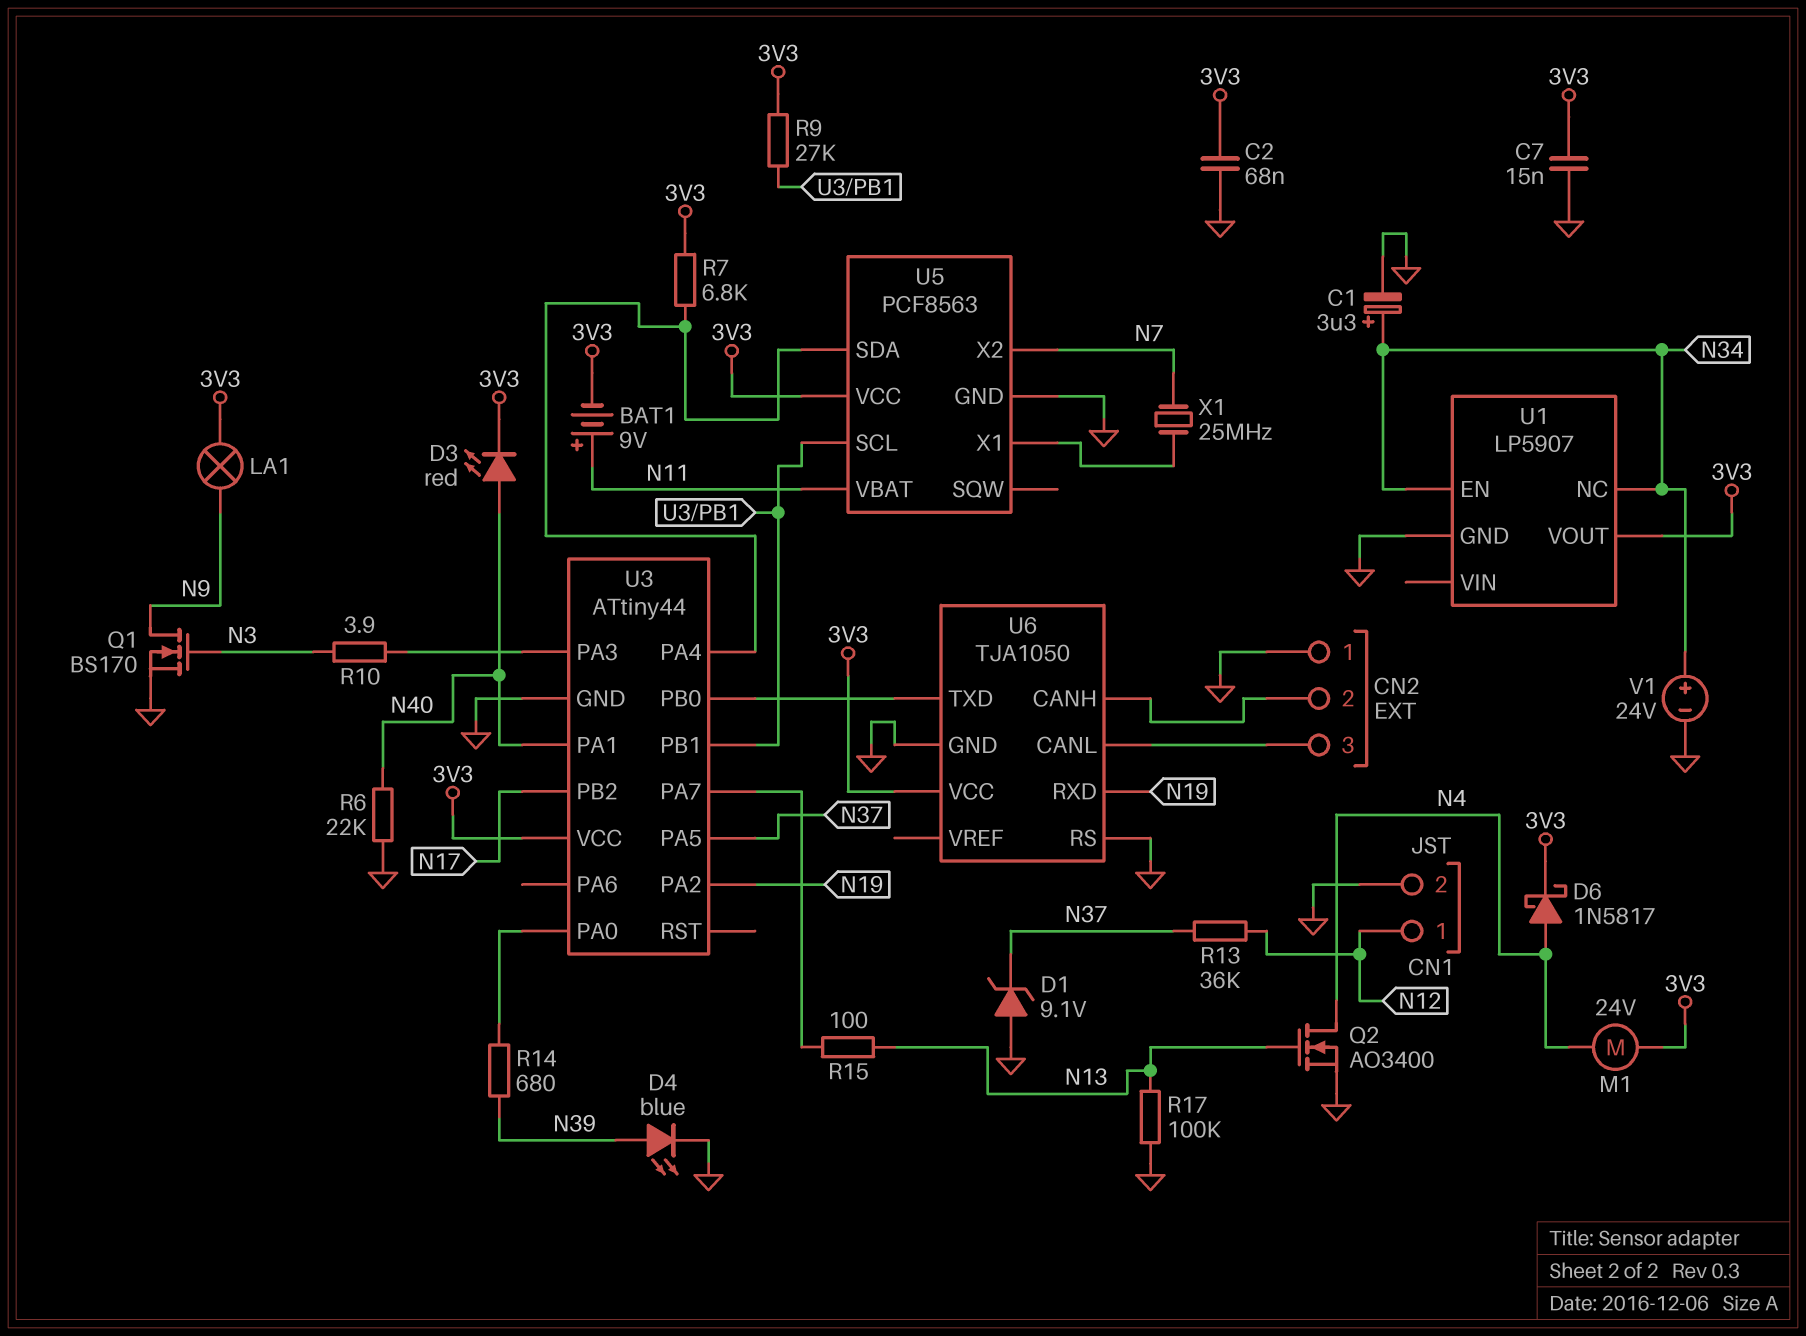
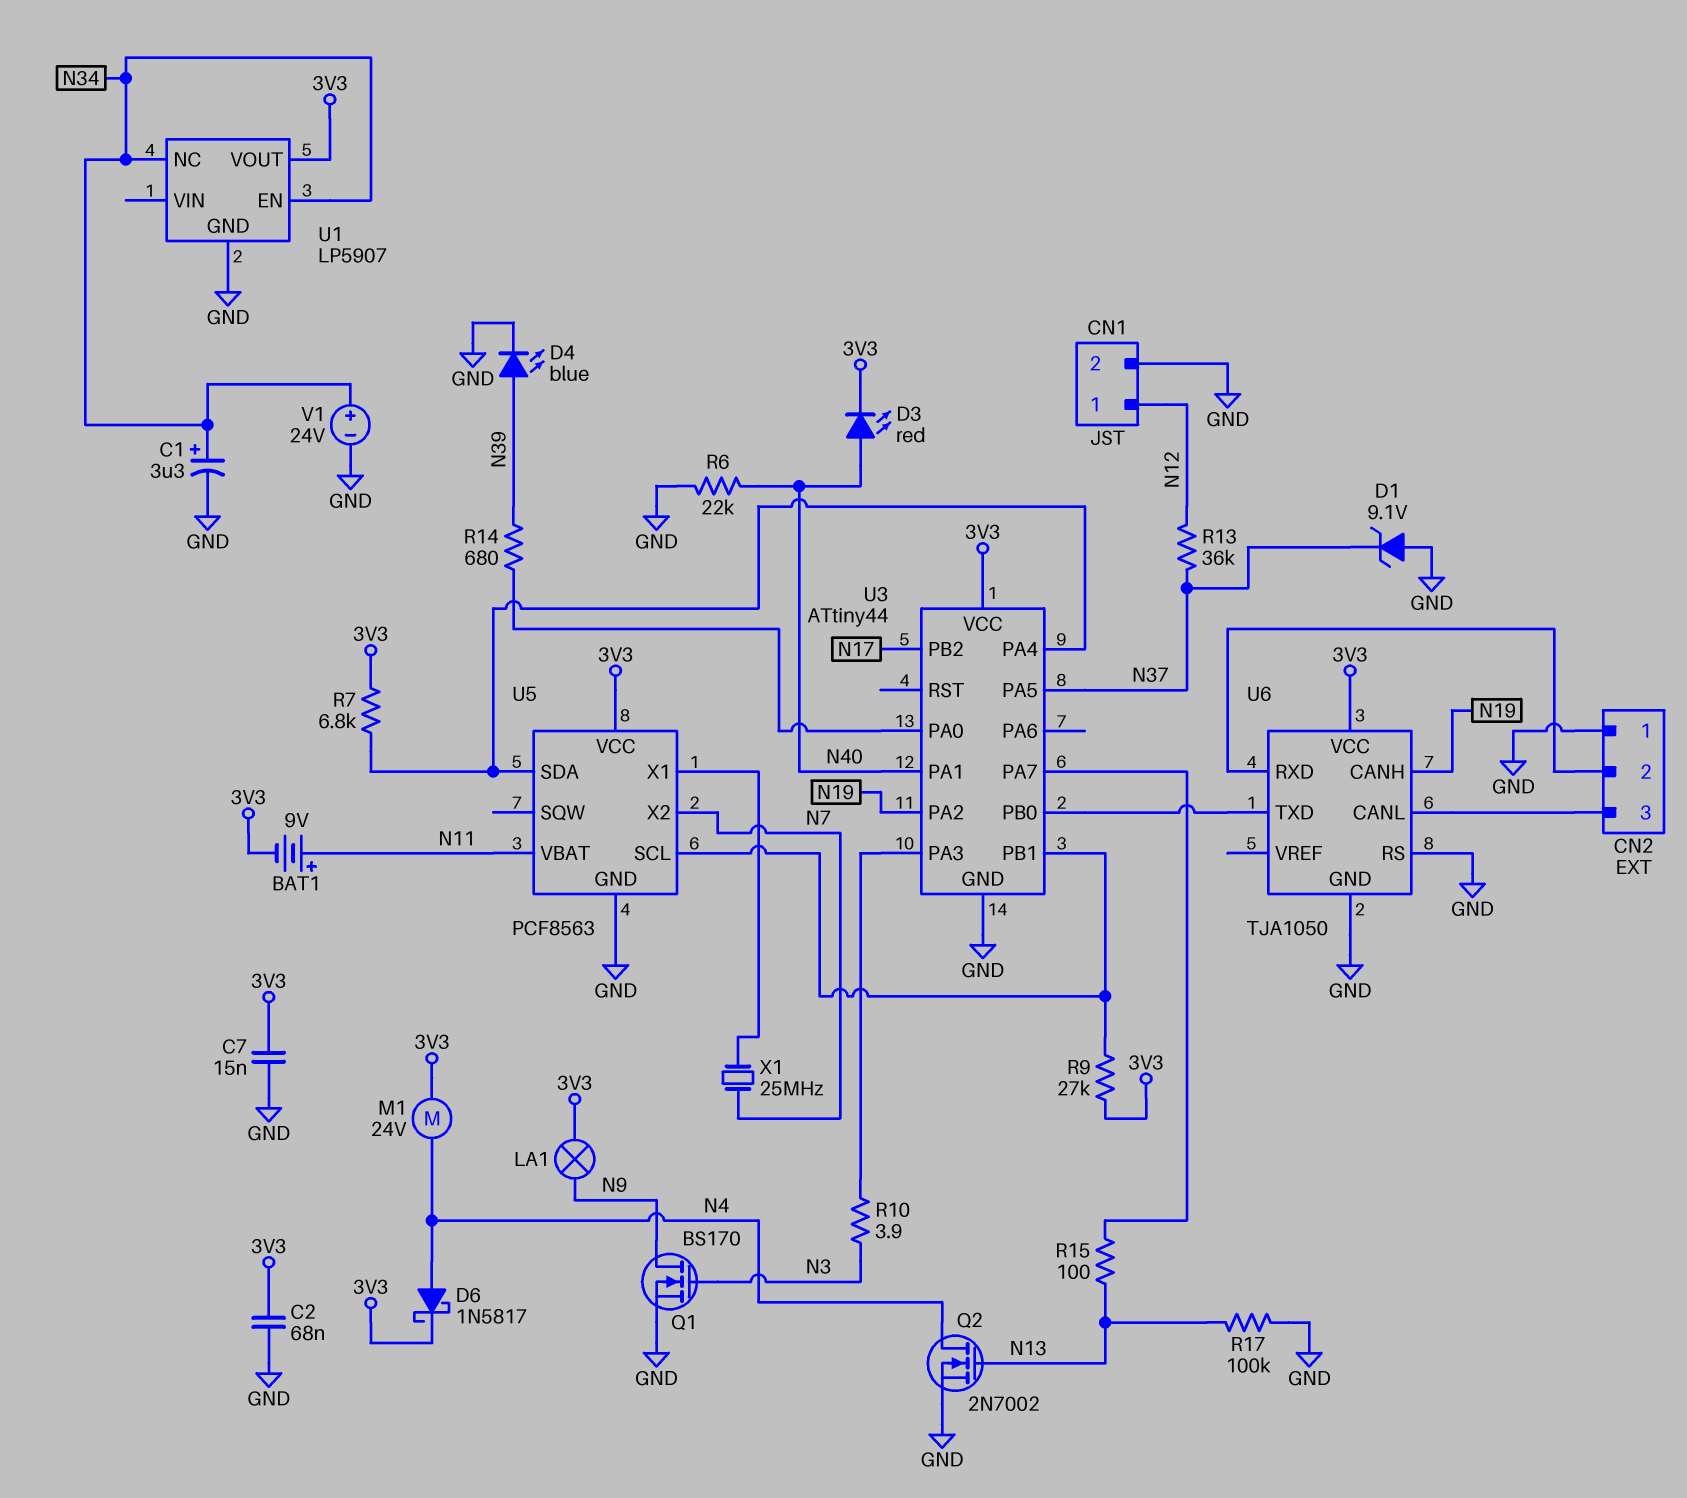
Q2: NMOS AO3400 (G N13, D N4, S GND) -> NMOS 2N7002 (G N13, D N4, S GND)
U6 pin CANH: CN2/2 -> N19
U6 pin RXD: N19 -> CN2/2

